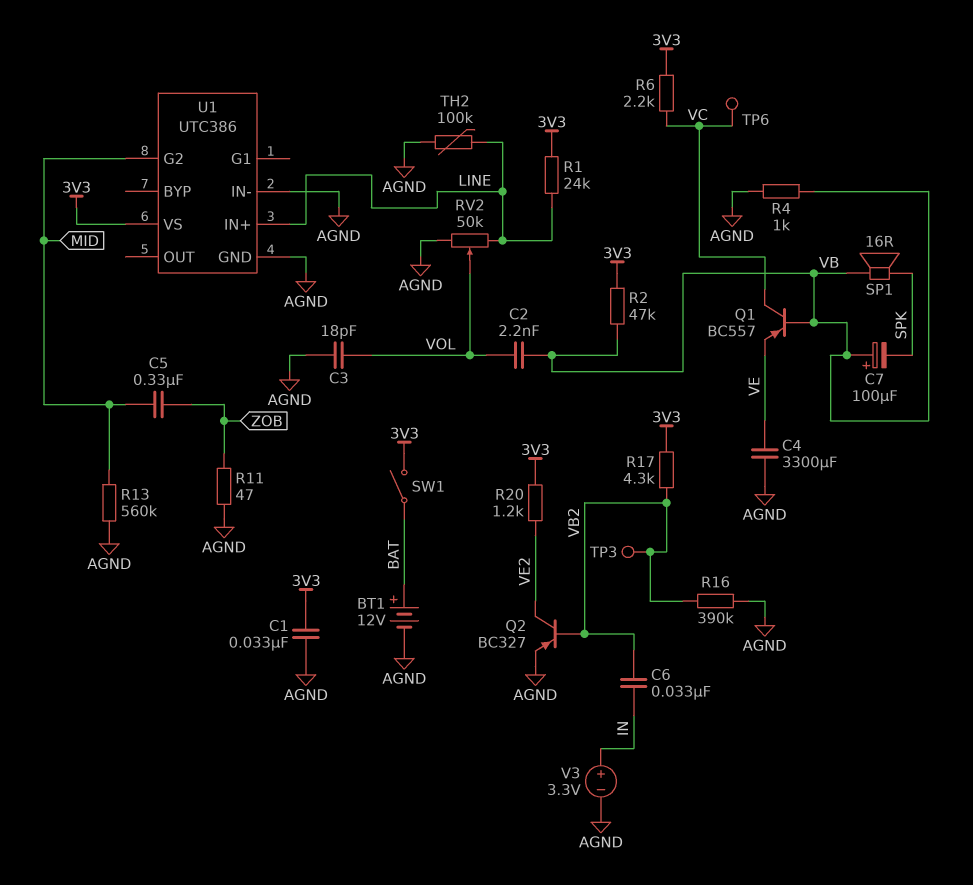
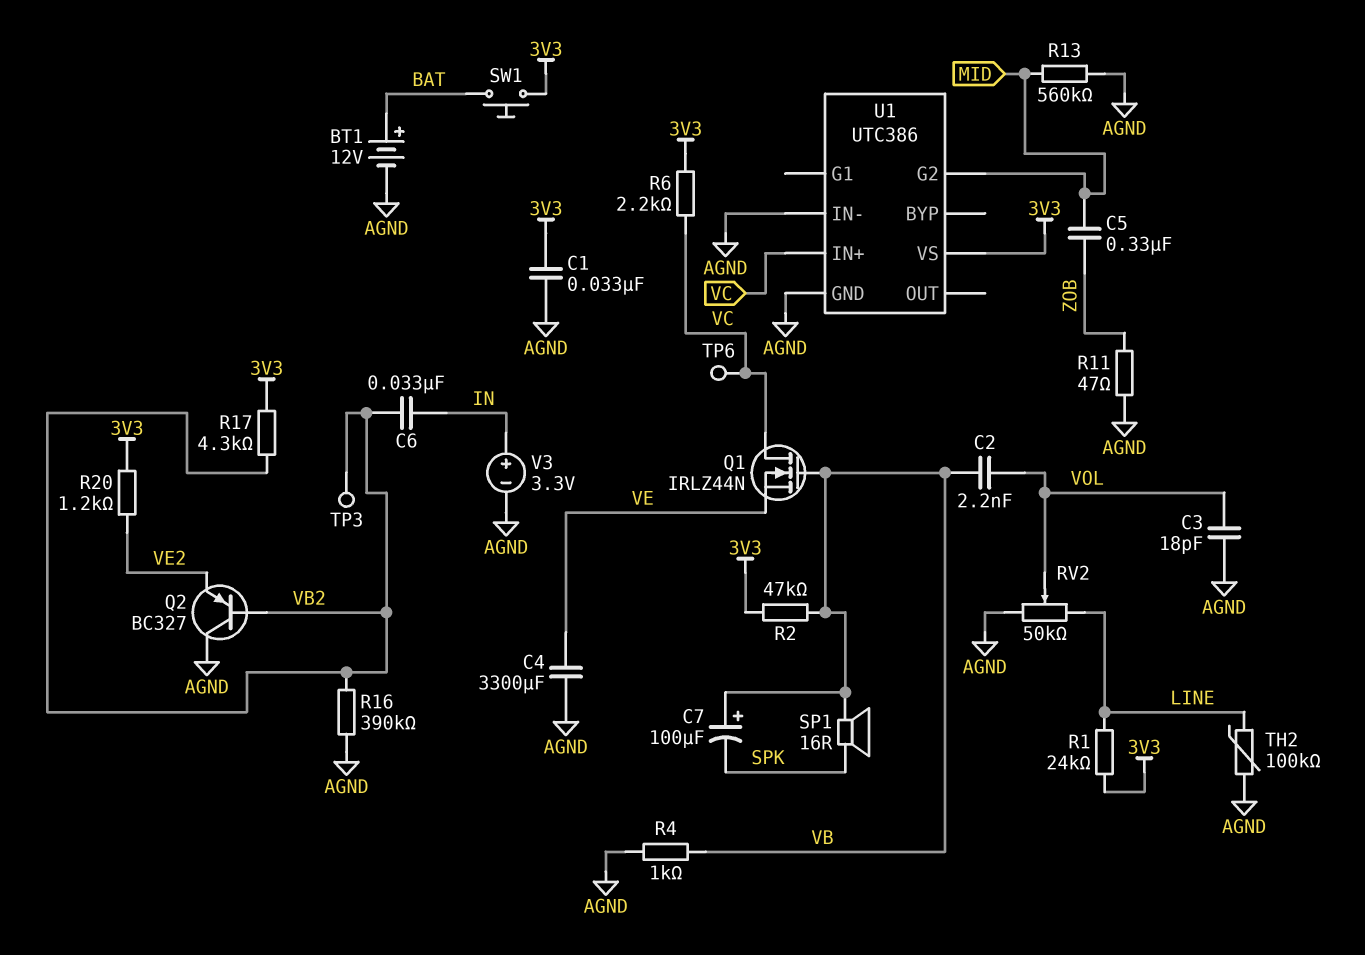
Q1: PNP BC557 (B VB, C VC, E VE) -> NMOS IRLZ44N (G VB, D VC, S VE)
Q2: PNP BC327 (B VB2, C VE2, E AGND) -> PNP BC327 (B VB2, C AGND, E VE2)
SW1: switch (3V3, BAT) -> button (3V3, BAT)
U1 pin IN+: LINE -> VC

